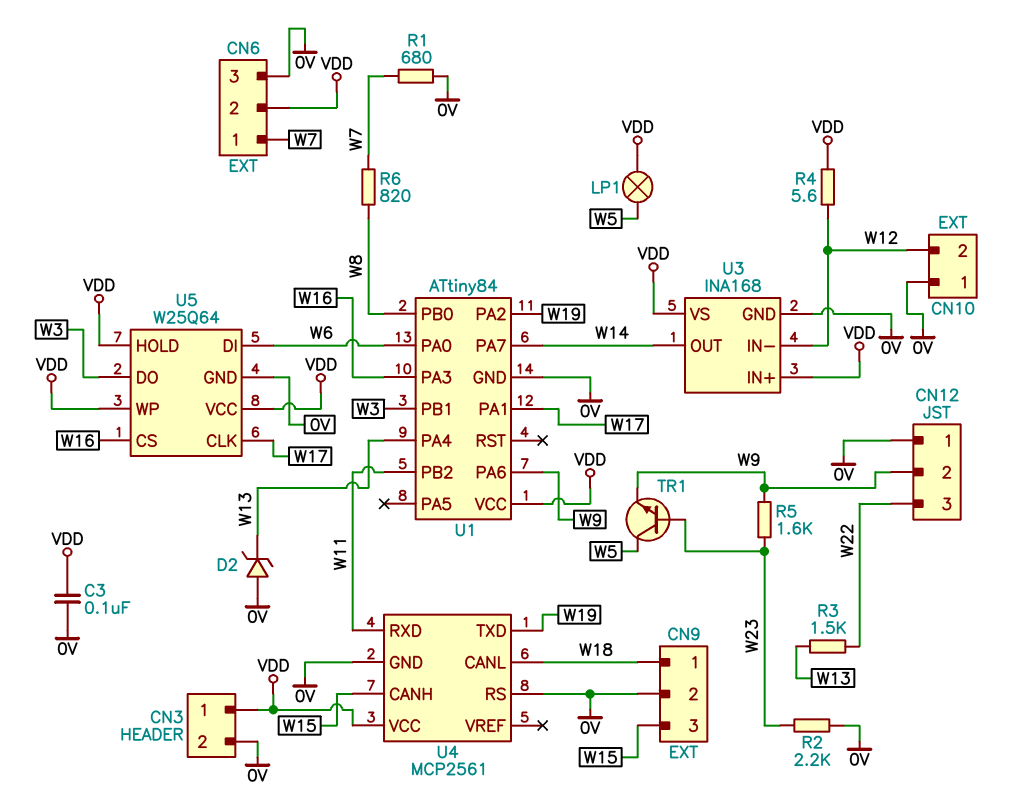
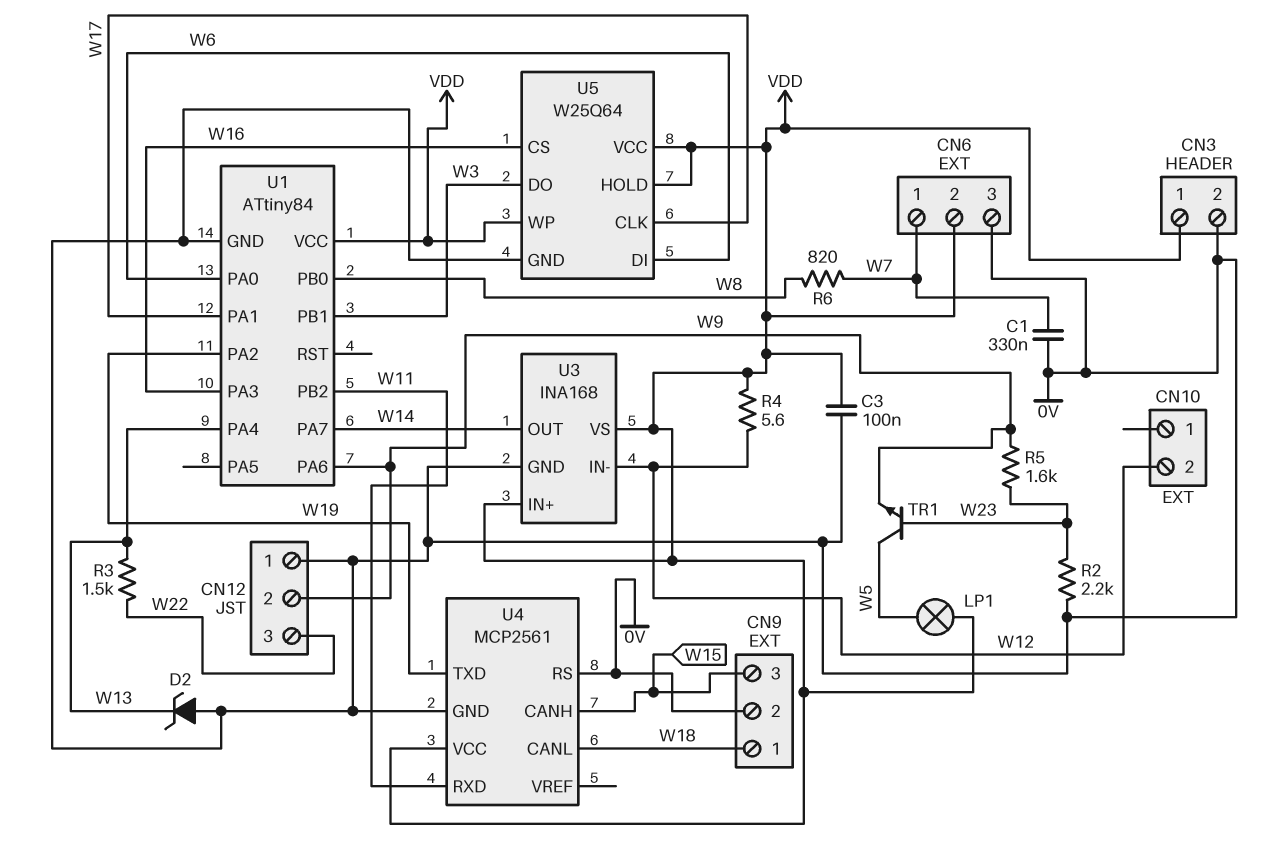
C1: none -> 330nF (0V, W7)
CN10 pin 1: 0V -> none
R1: 680 (0V, W7) -> none

